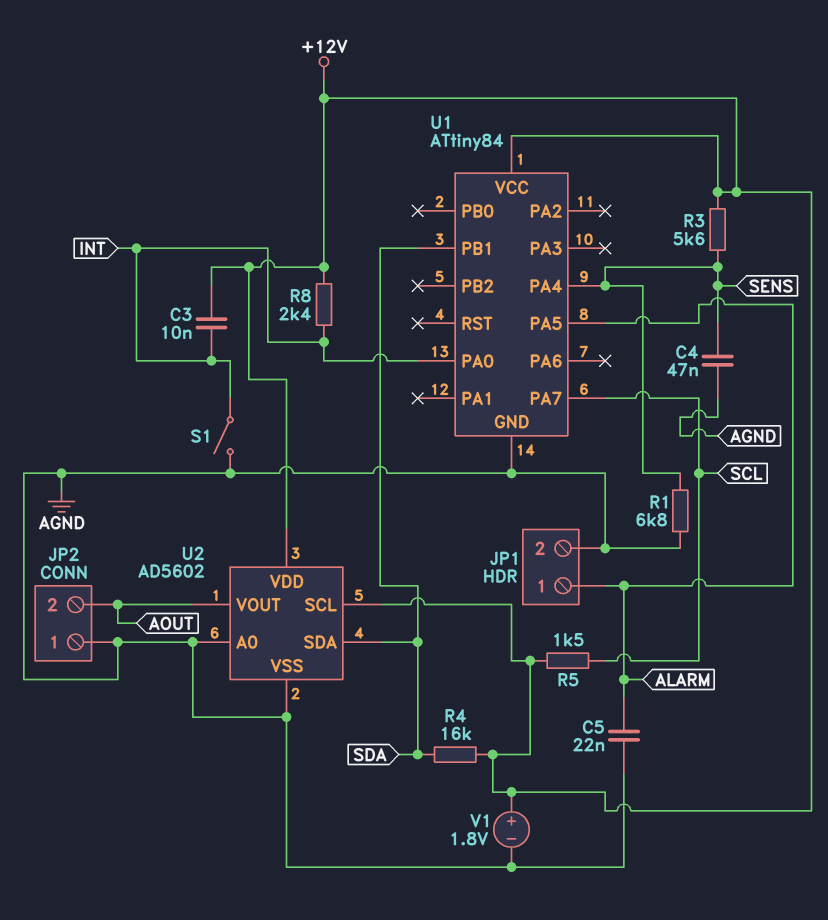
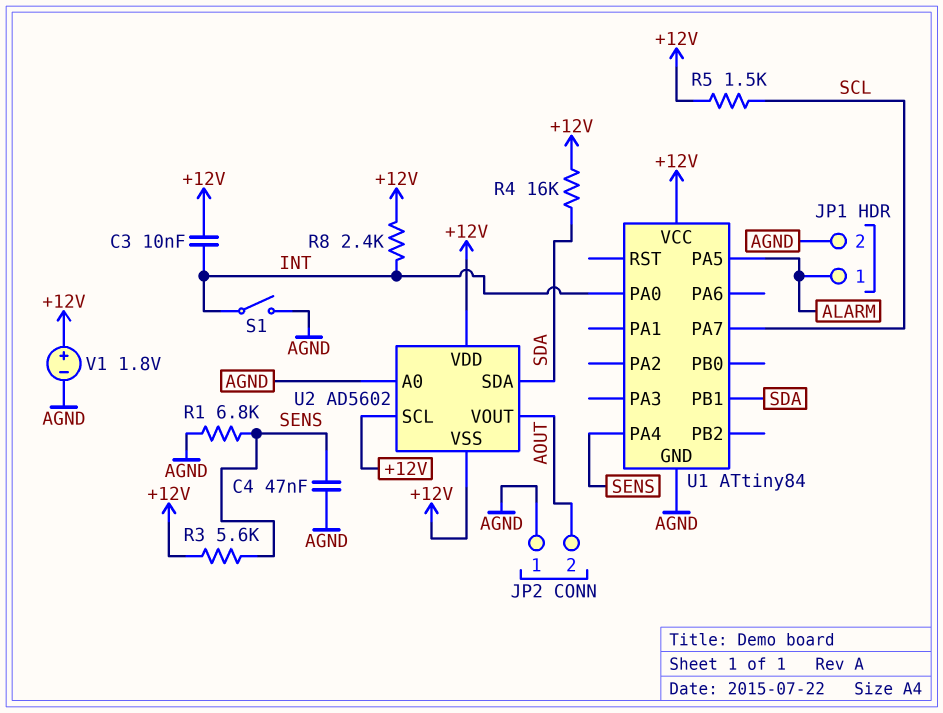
C5: 22nF (AGND, ALARM) -> none
U2 pin VSS: AGND -> +12V

